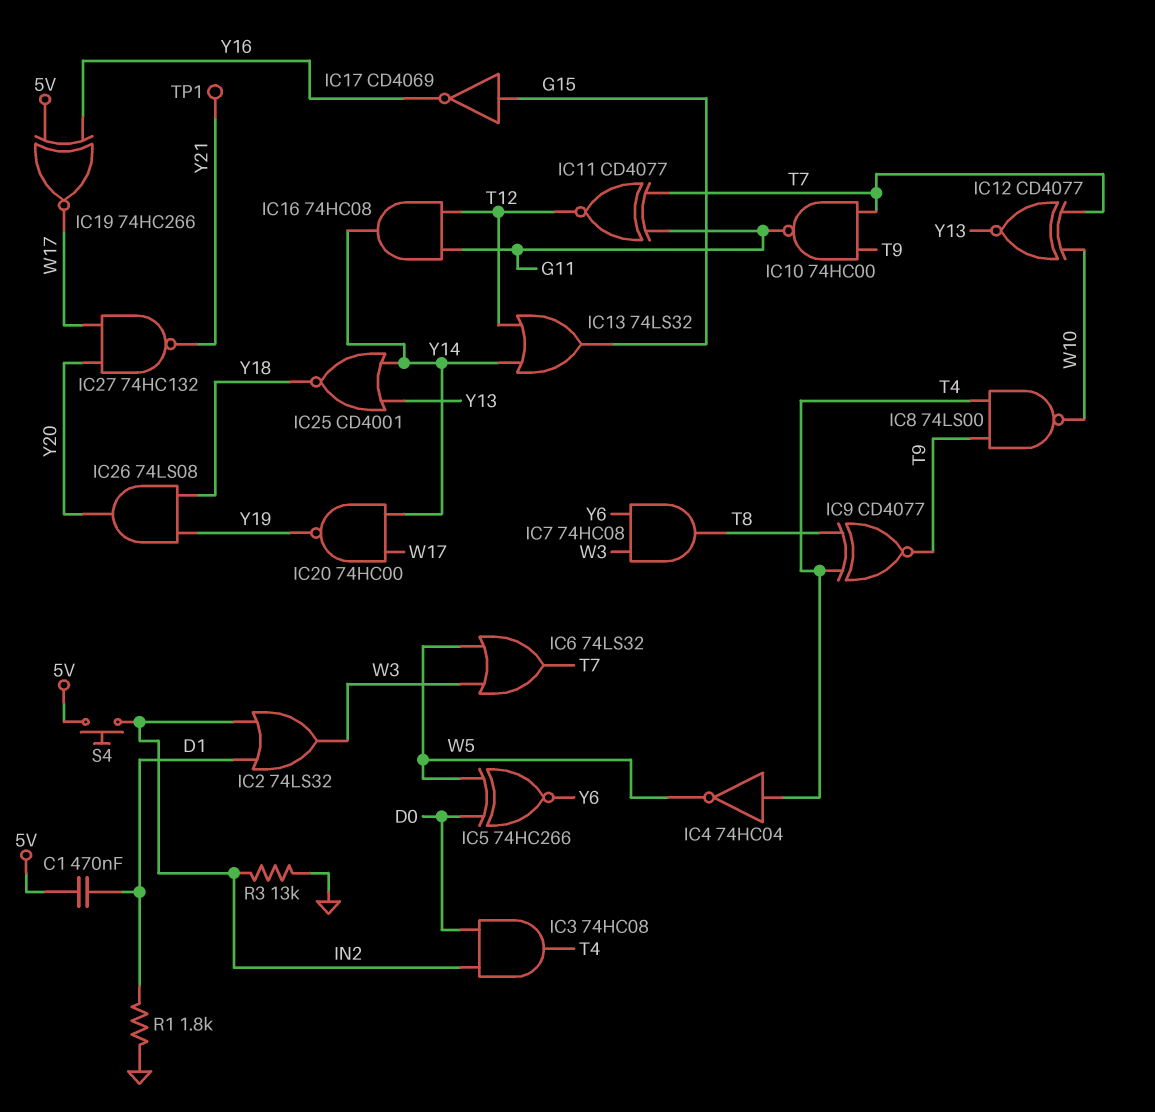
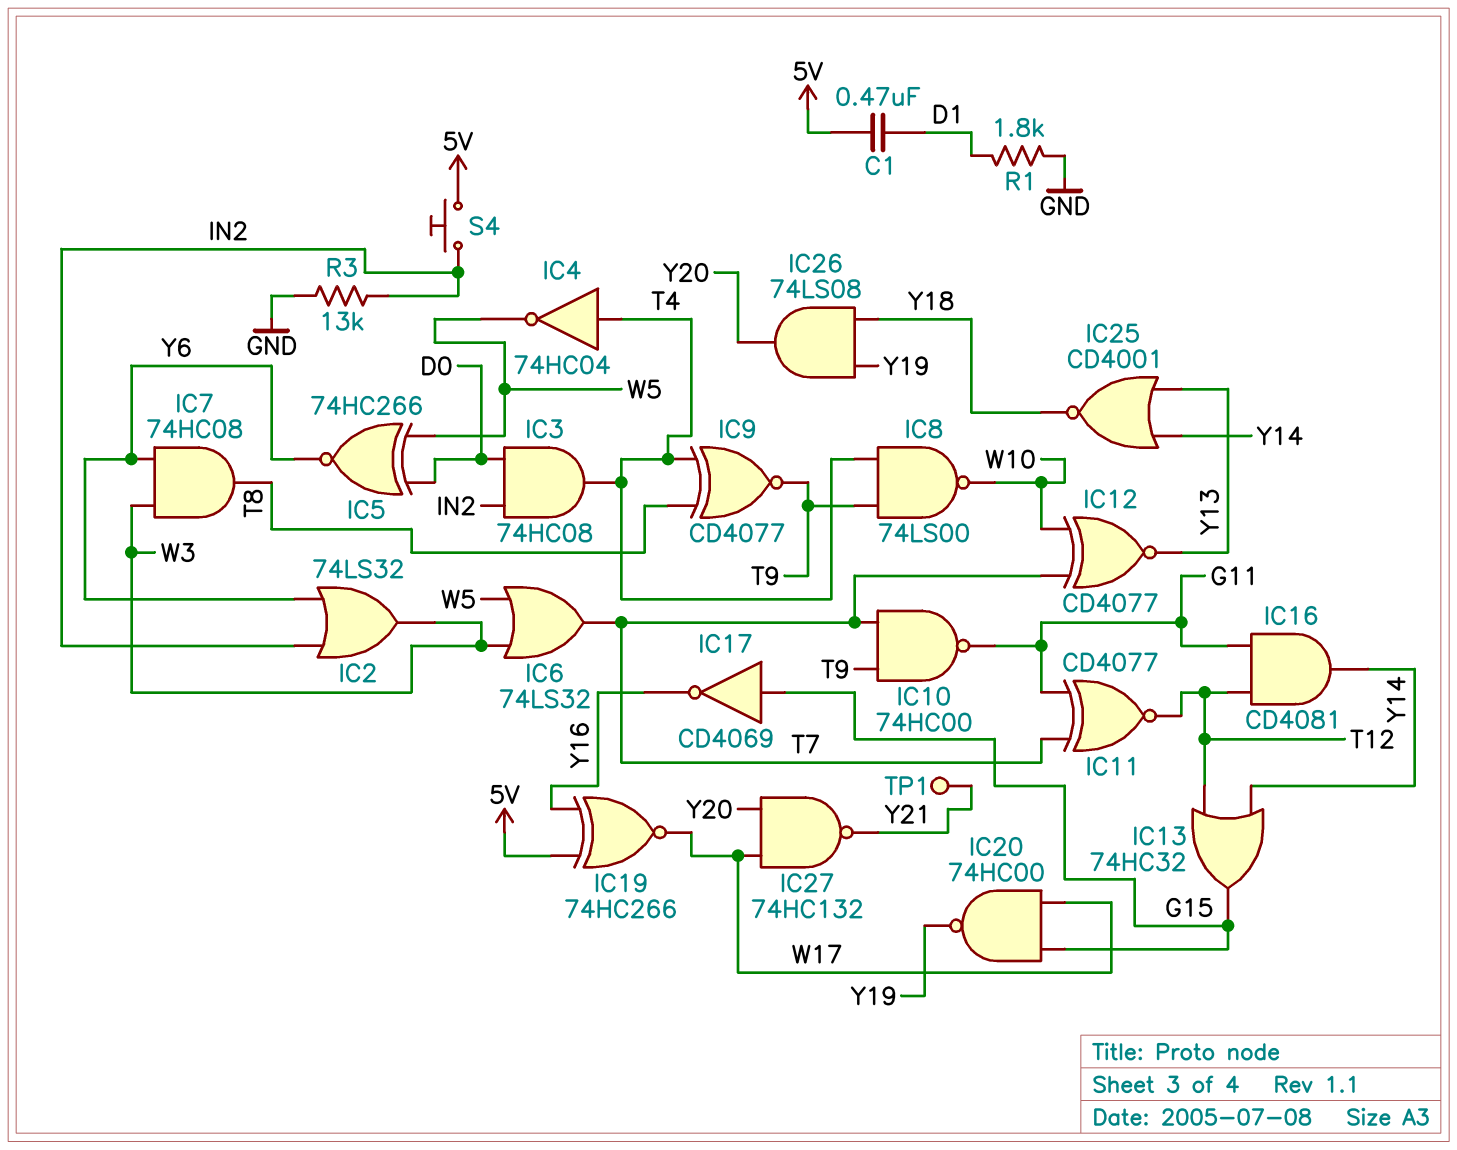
IC2: OR 74LS32 (in D1, in IN2, out W3) -> OR 74LS32 (in IN2, in Y6, out W3)
IC13: OR 74LS32 (in T12, in Y14, out G15) -> OR 74HC32 (in T12, in Y14, out G15)
IC16: AND 74HC08 (in G11, in T12, out Y14) -> AND CD4081 (in G11, in T12, out Y14)
IC20: NAND 74HC00 (in W17, in Y14, out Y19) -> NAND 74HC00 (in G15, in W17, out Y19)

